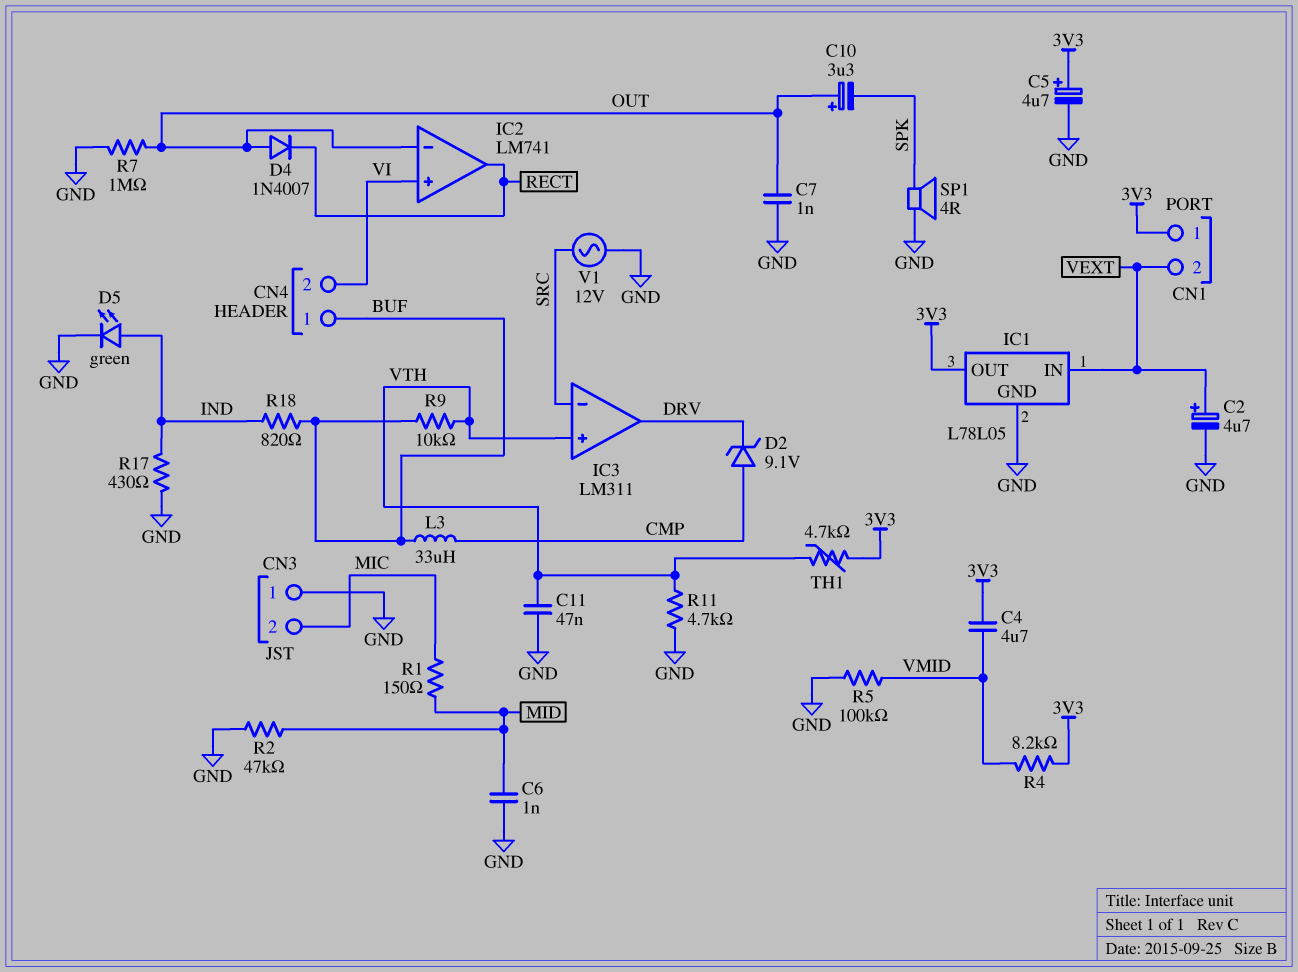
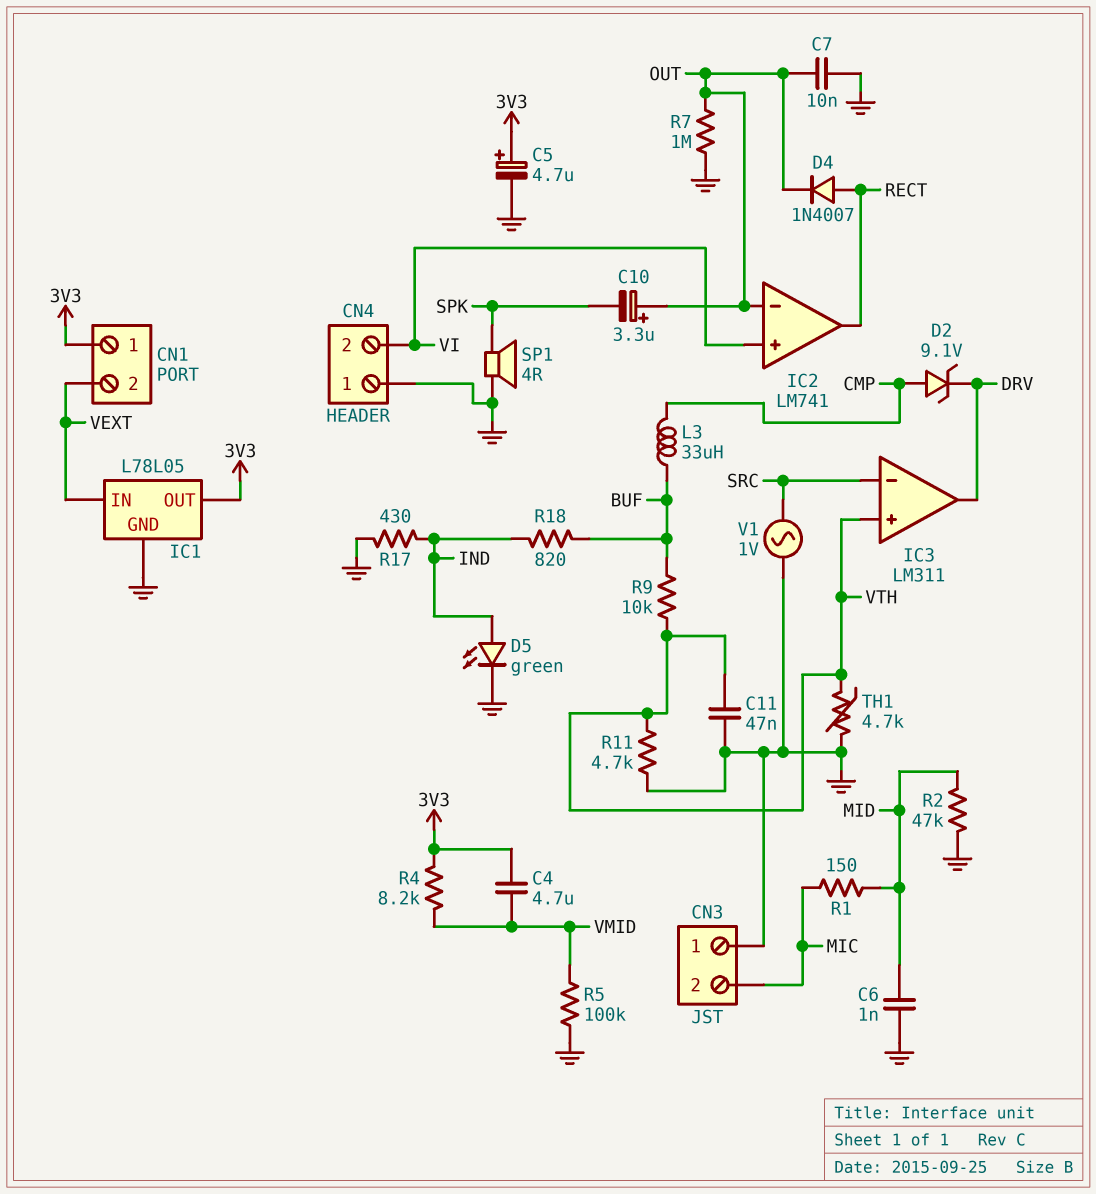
C2: 4.7uF (plus VEXT, minus GND) -> none
C7: 1nF (GND, OUT) -> 10nF (GND, OUT)
CN4 pin 1: BUF -> GND
D4: diode 1N4007 (A OUT, K RECT) -> diode 1N4007 (A RECT, K OUT)
TH1: 4.7k (3V3, VTH) -> 4.7k (GND, VTH)
V1: AC 12V (GND, SRC) -> AC 1V (GND, SRC)

